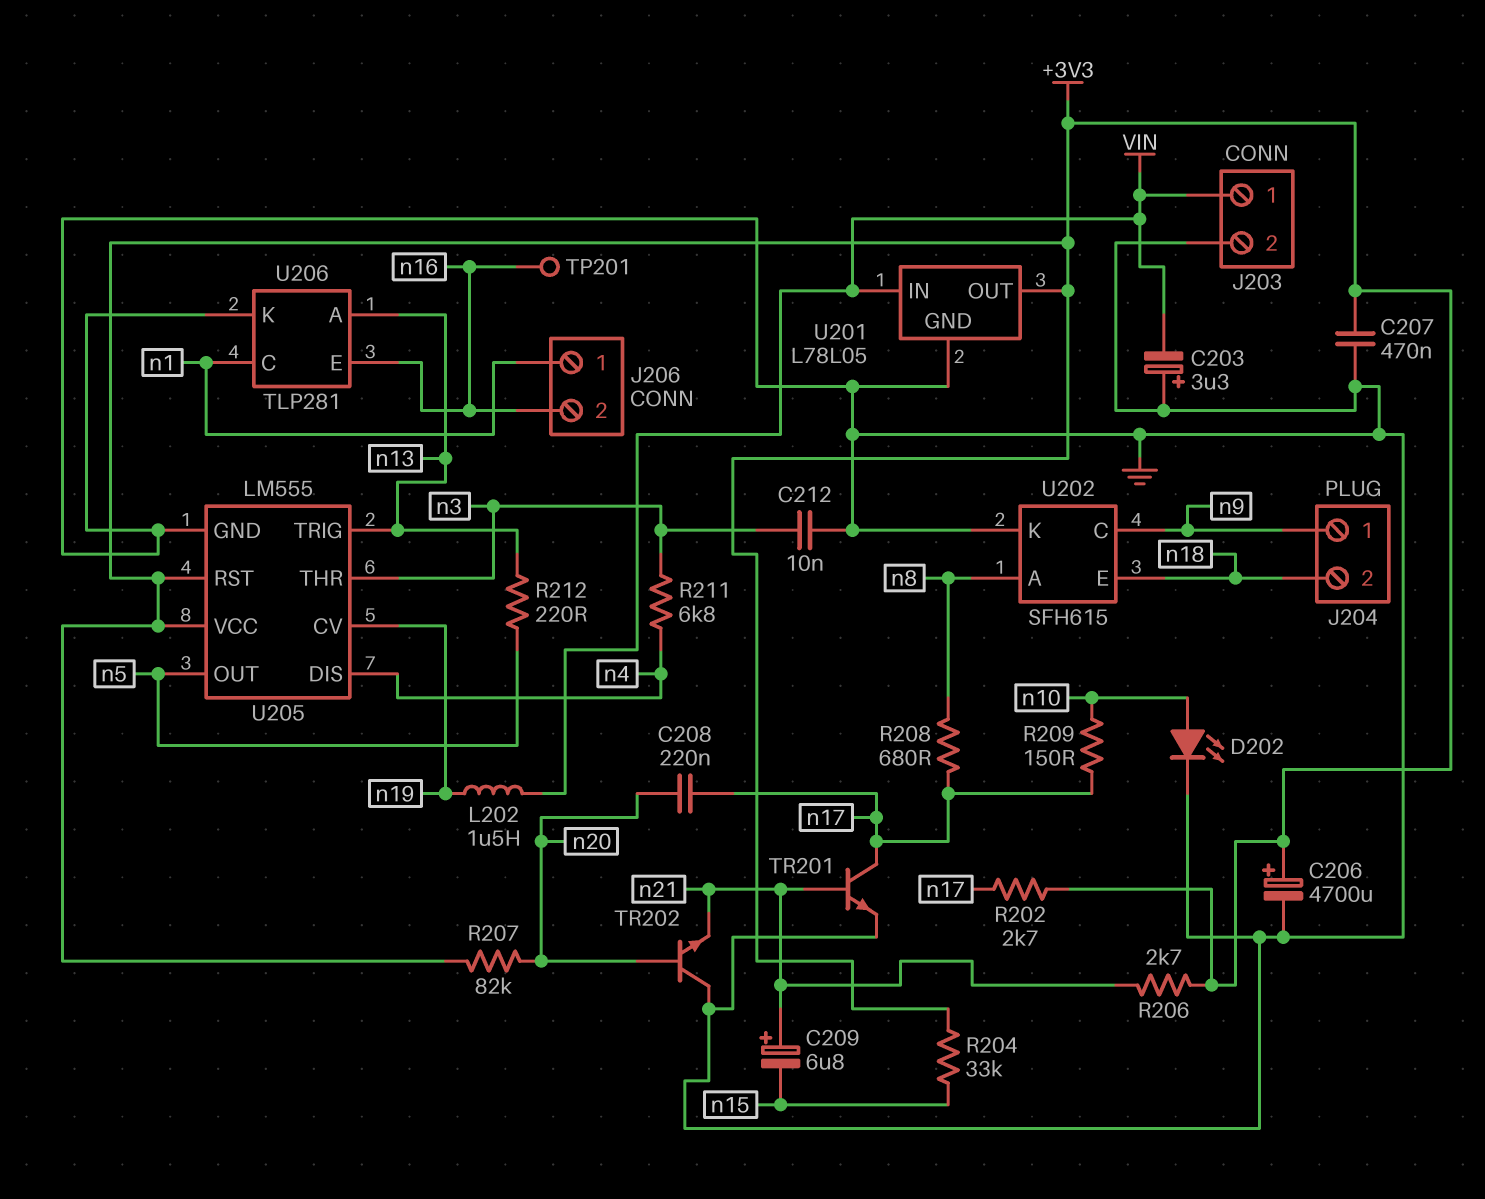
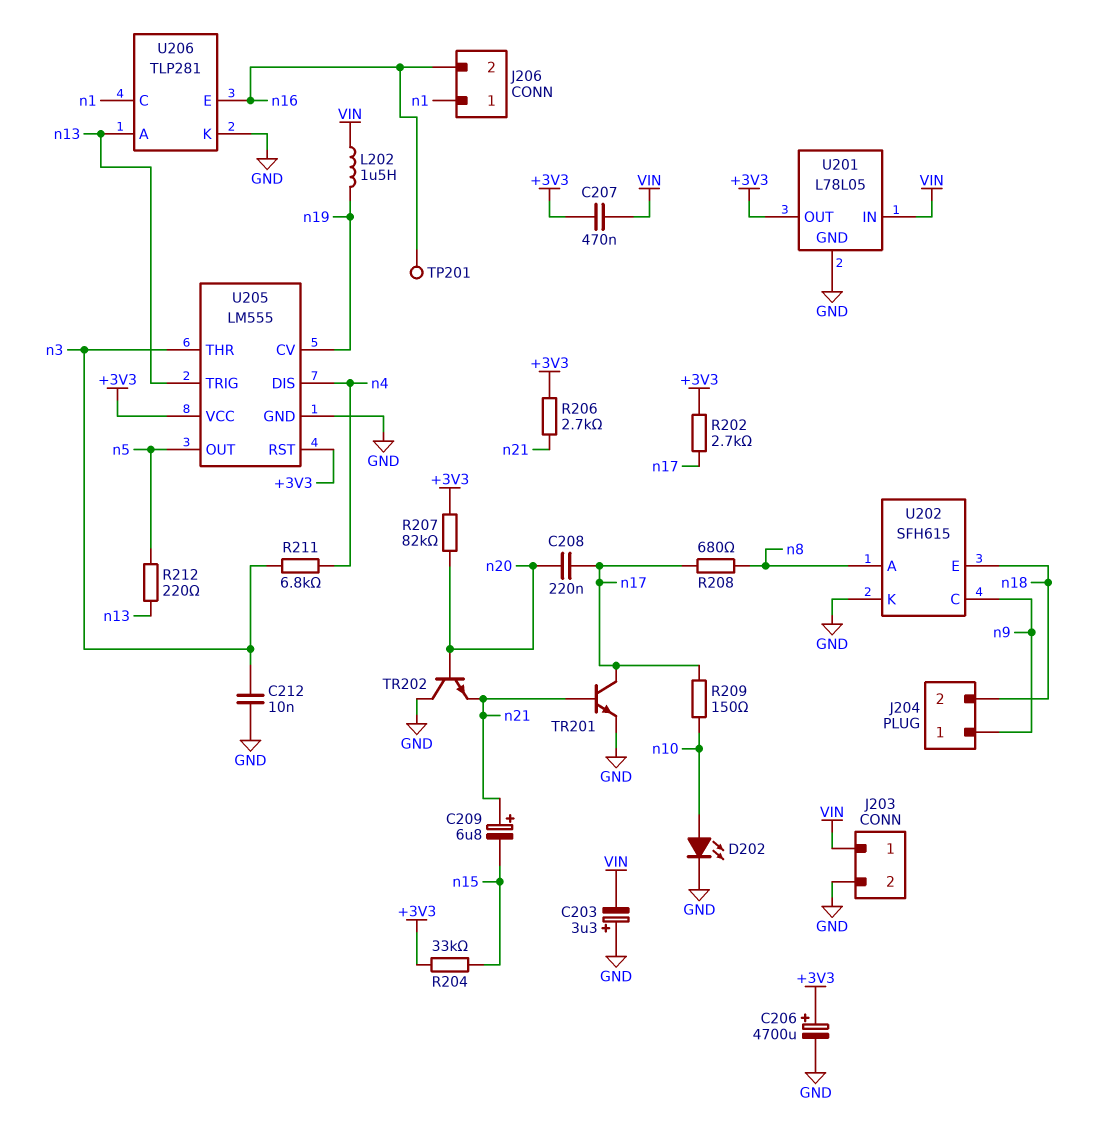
C207: 470nF (+3V3, GND) -> 470nF (+3V3, VIN)

